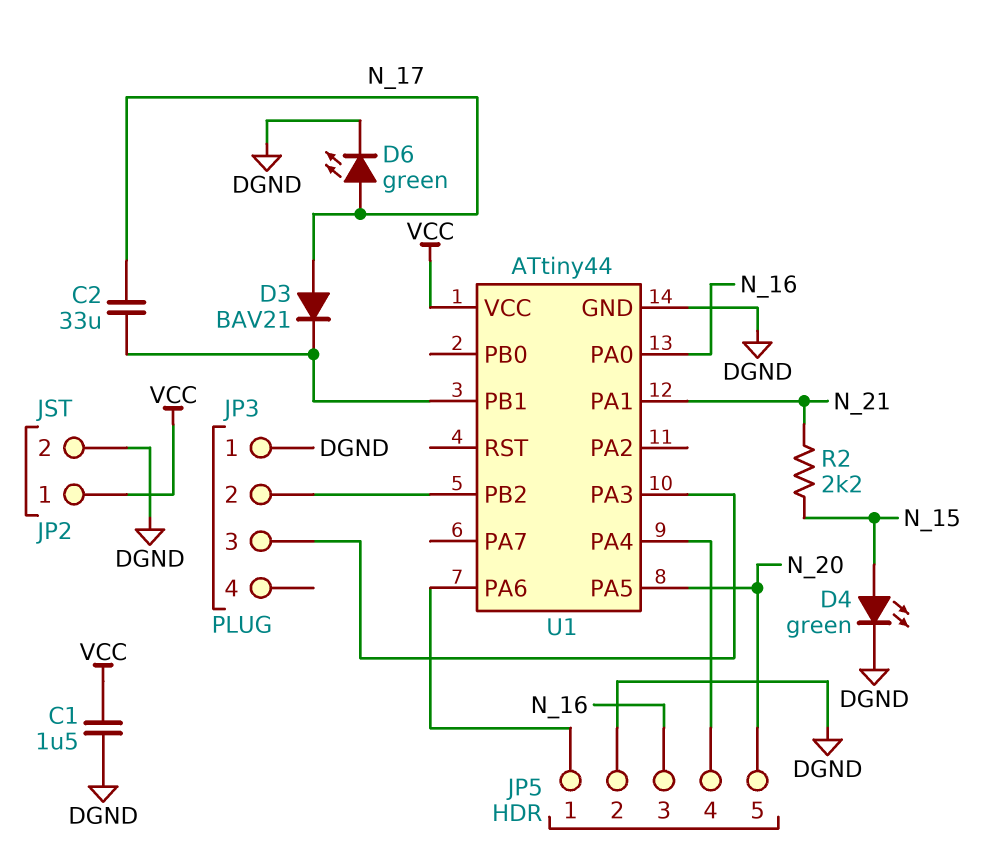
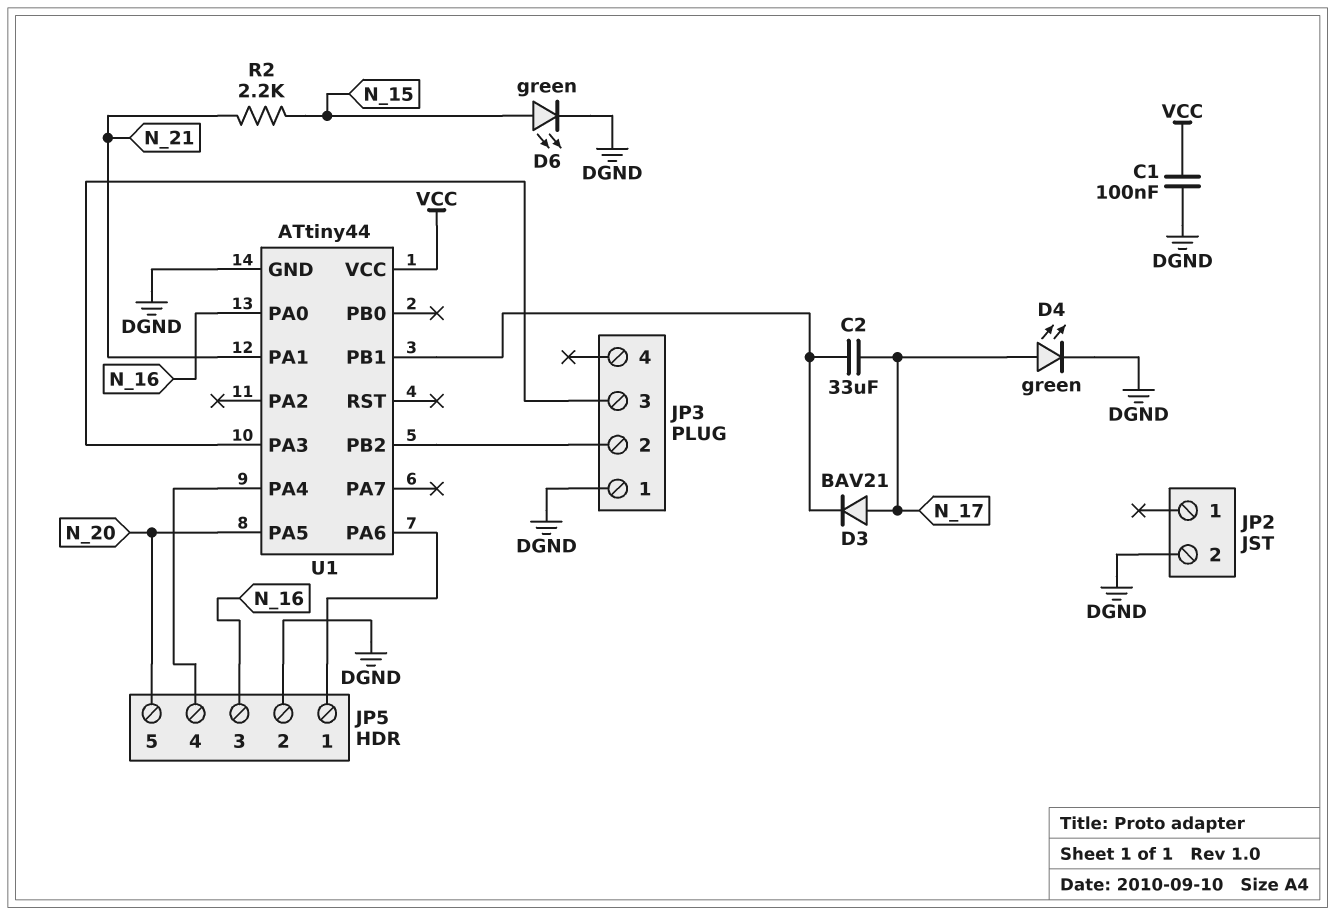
C1: 1.5uF (DGND, VCC) -> 100nF (DGND, VCC)
D4: LED green (A N_15, K DGND) -> LED green (A N_17, K DGND)
D6: LED green (A N_17, K DGND) -> LED green (A N_15, K DGND)
JP2 pin 1: VCC -> none

